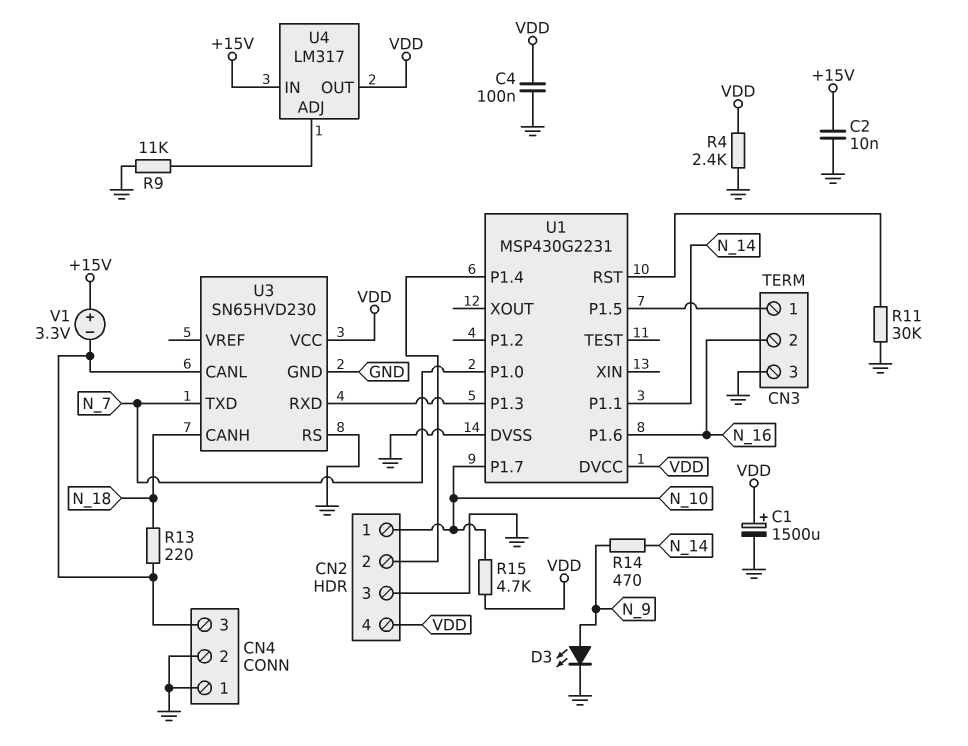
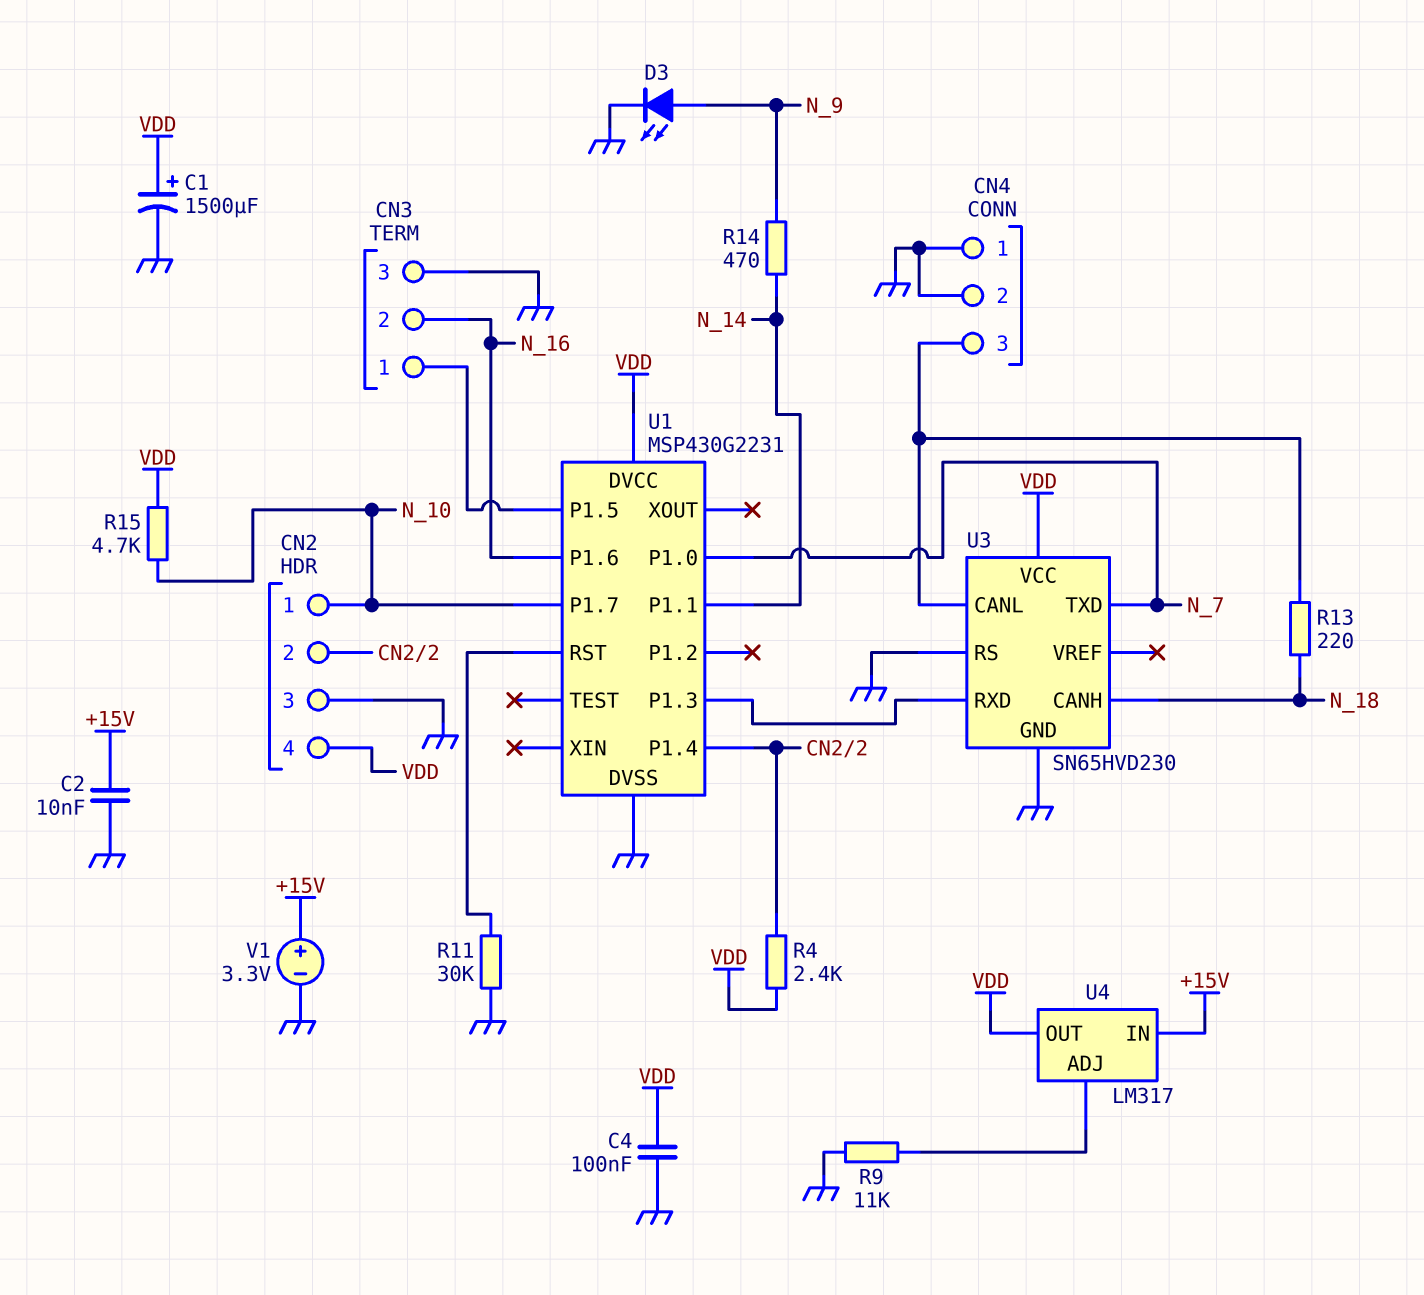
R4: 2.4k (GND, VDD) -> 2.4k (CN2/2, VDD)
V1: 3.3V (plus +15V, minus CN4/3) -> 3.3V (plus +15V, minus GND)

